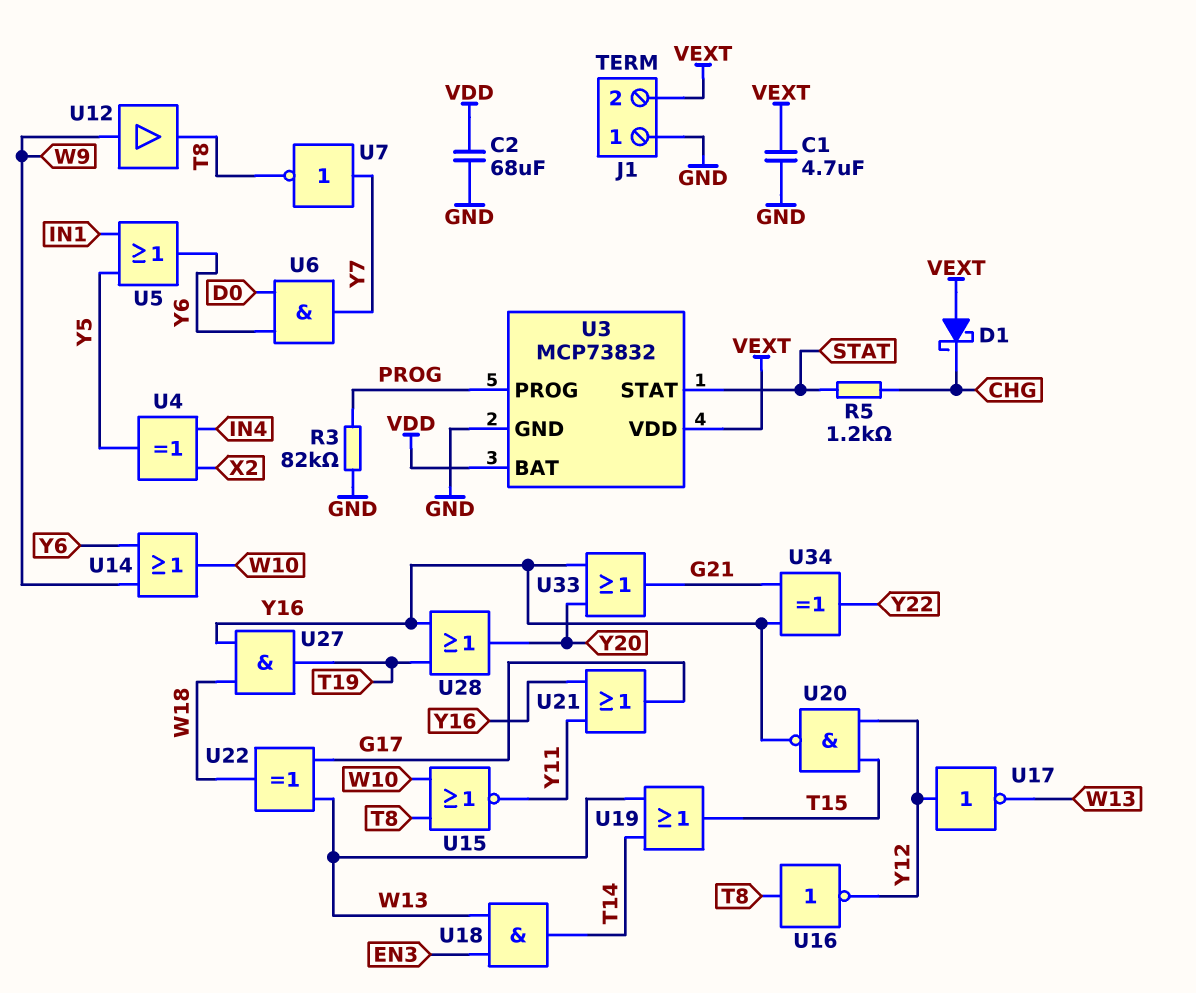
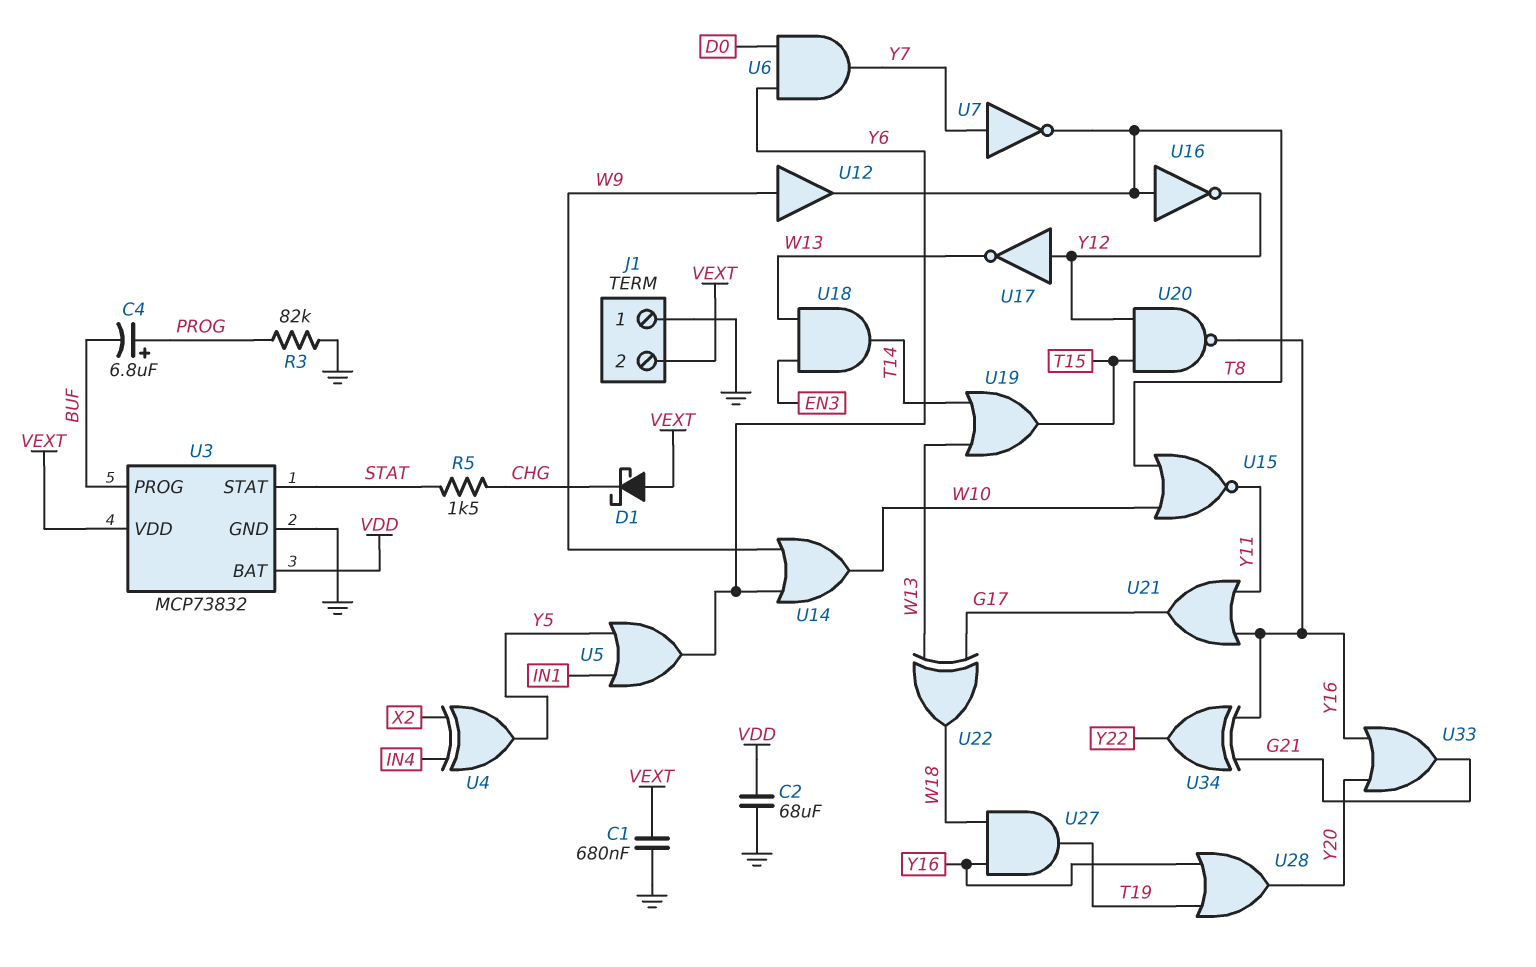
C1: 4.7uF (GND, VEXT) -> 680nF (GND, VEXT)
C4: none -> 6.8uF (plus PROG, minus BUF)
R5: 1.2k (CHG, STAT) -> 1.5k (CHG, STAT)
U3 pin PROG: PROG -> BUF

